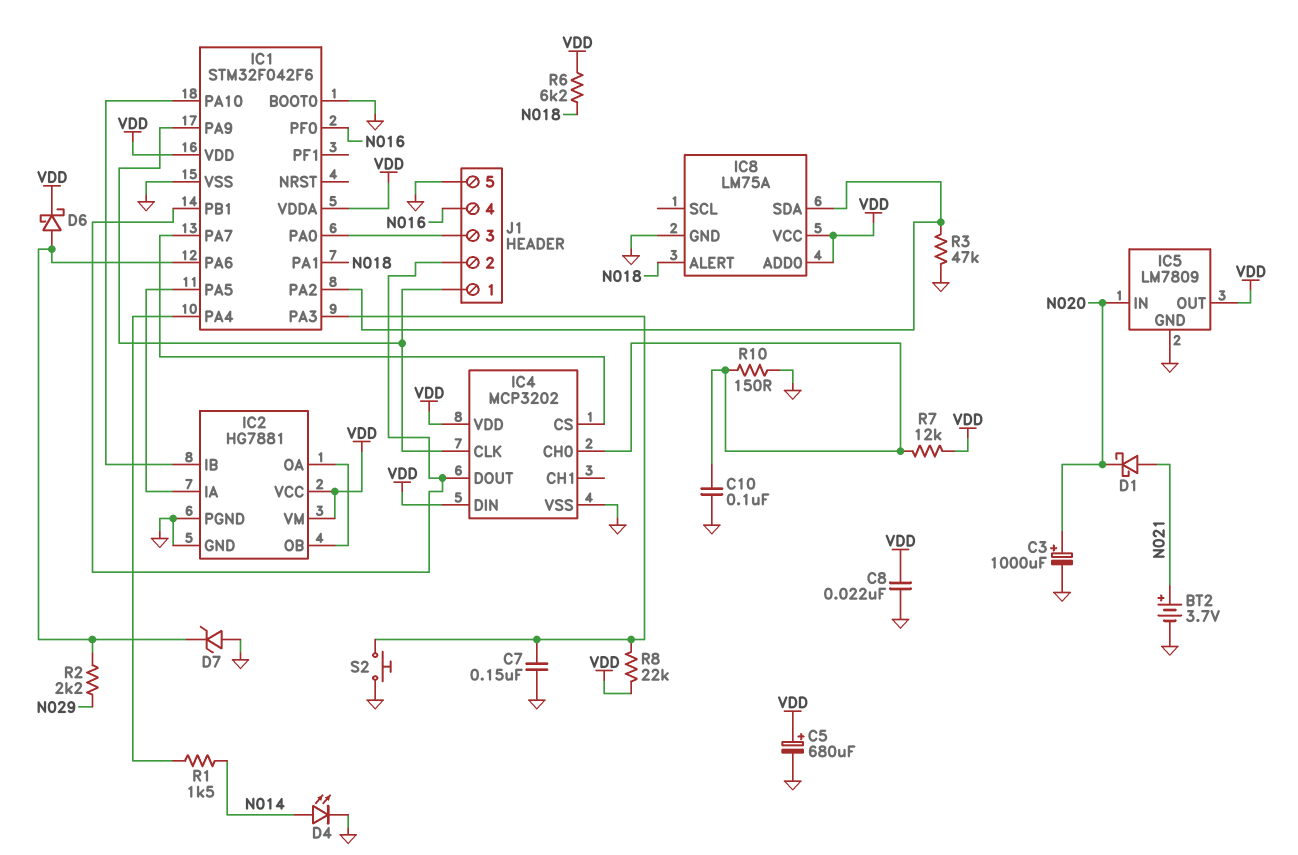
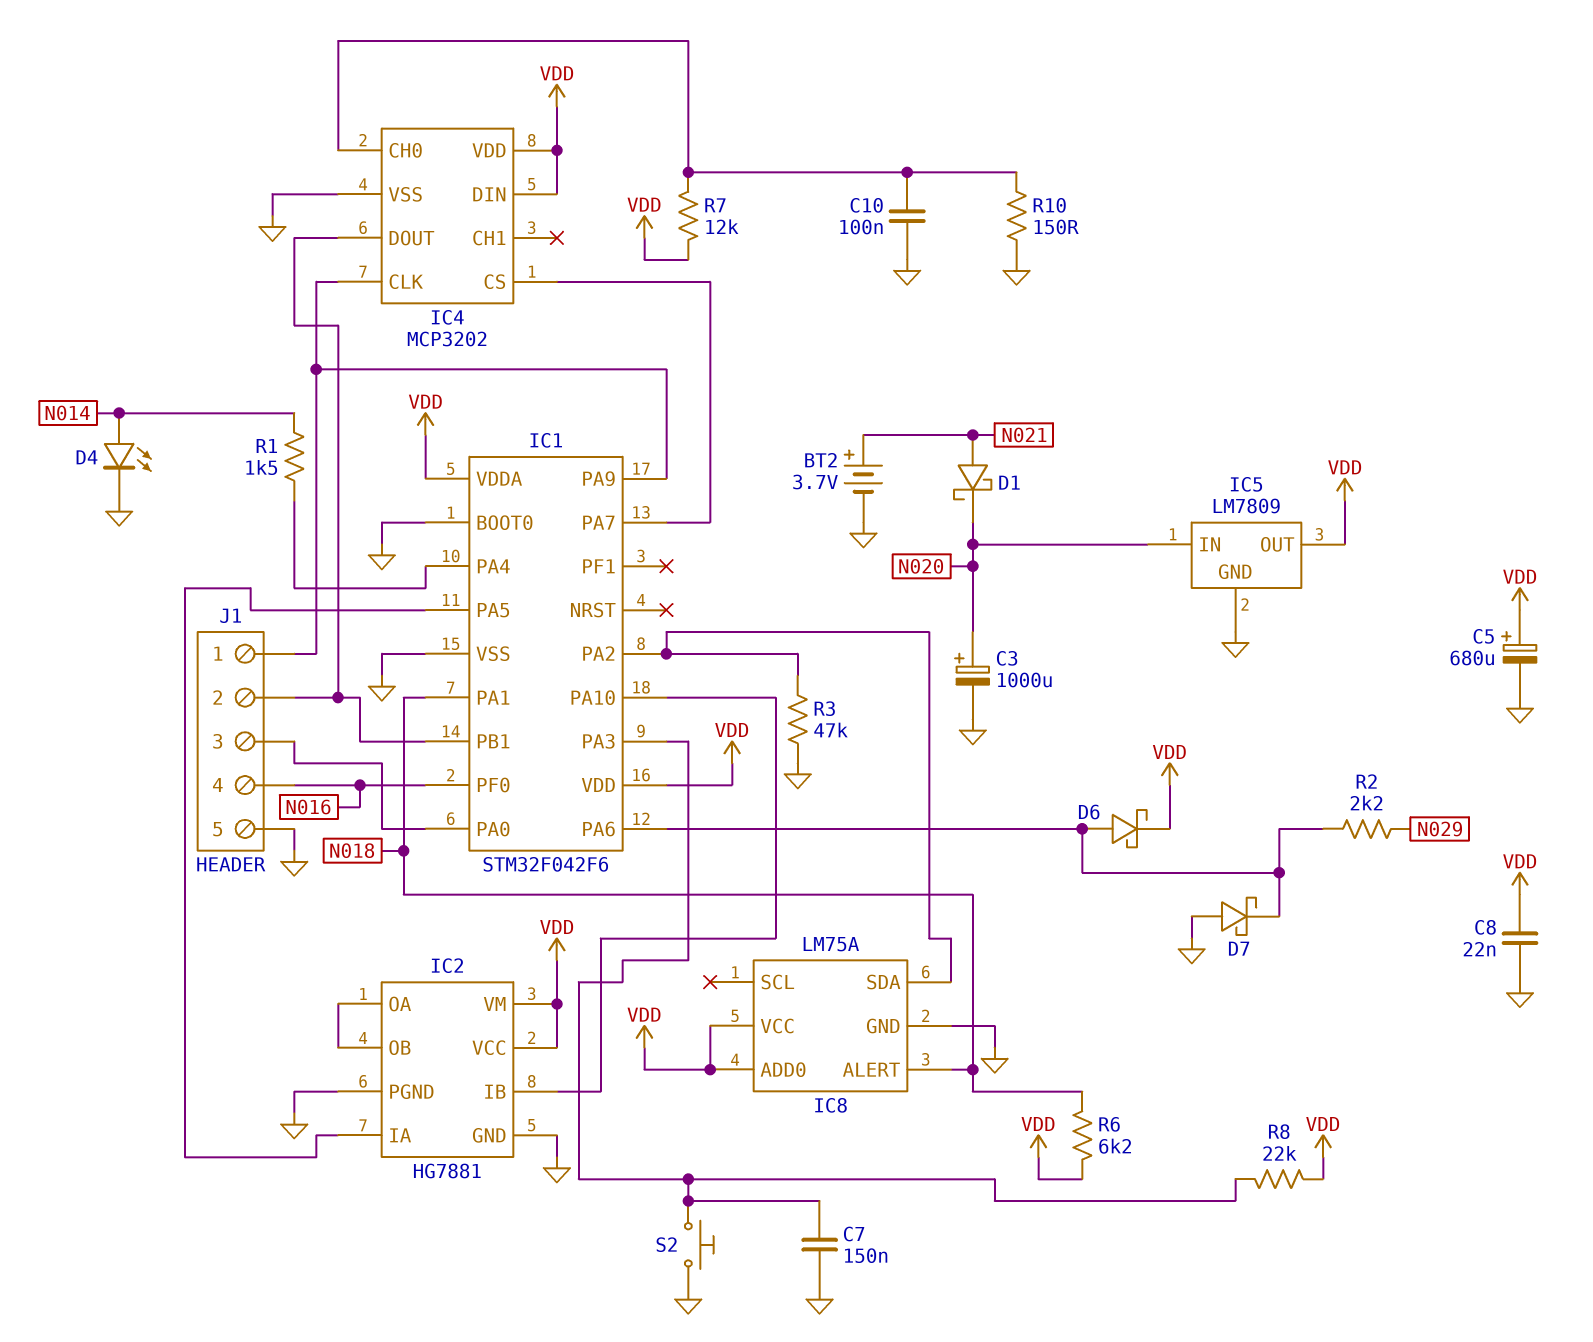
D7: zener (A GND, K IC1/PA6) -> schottky (A GND, K IC1/PA6)

